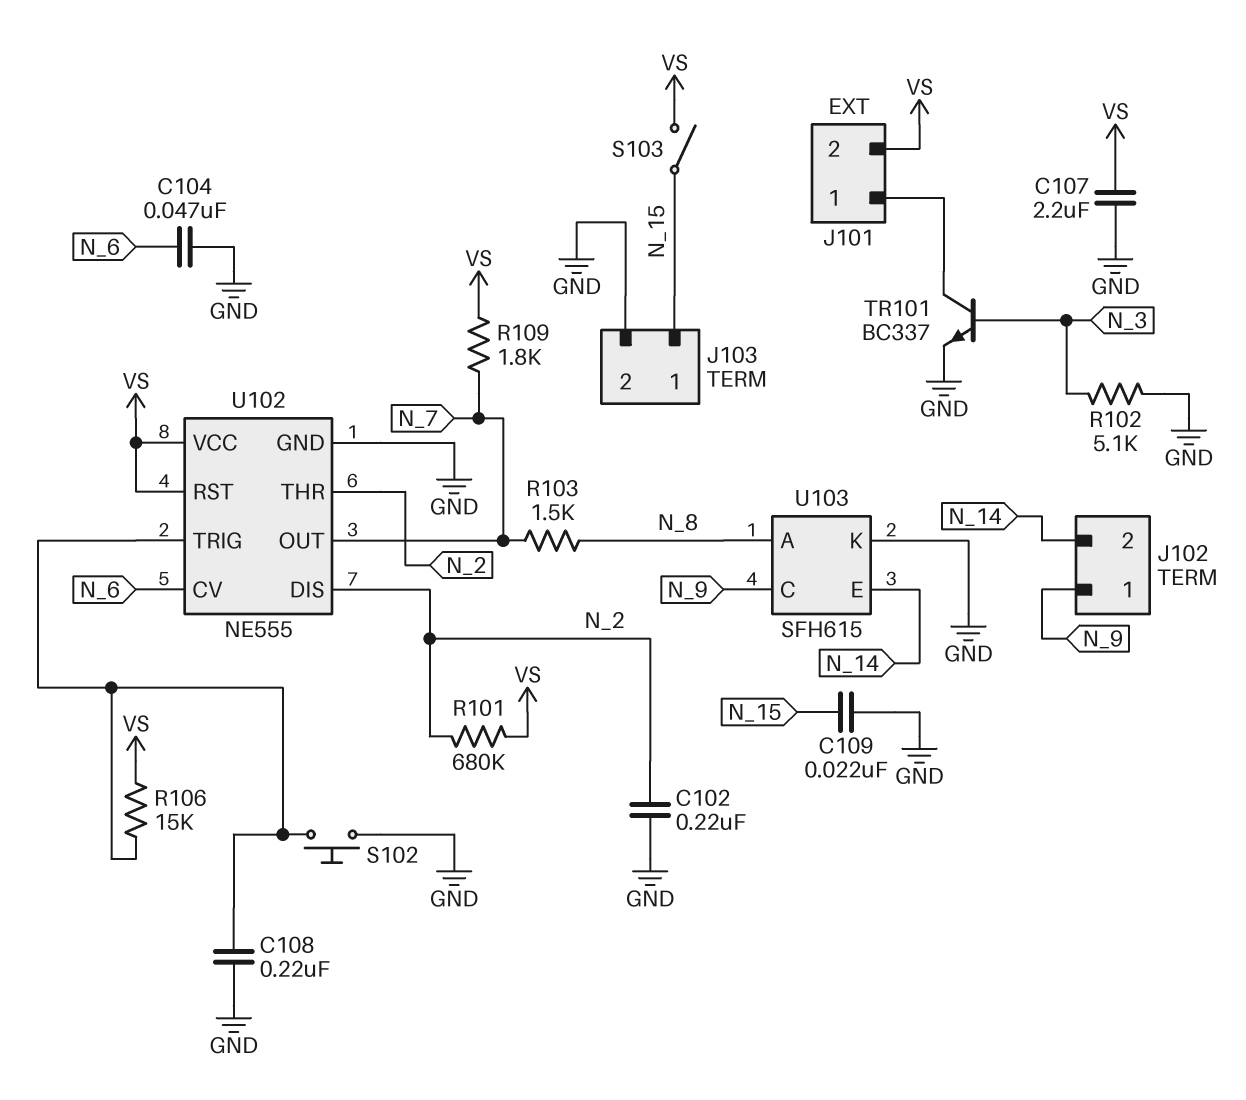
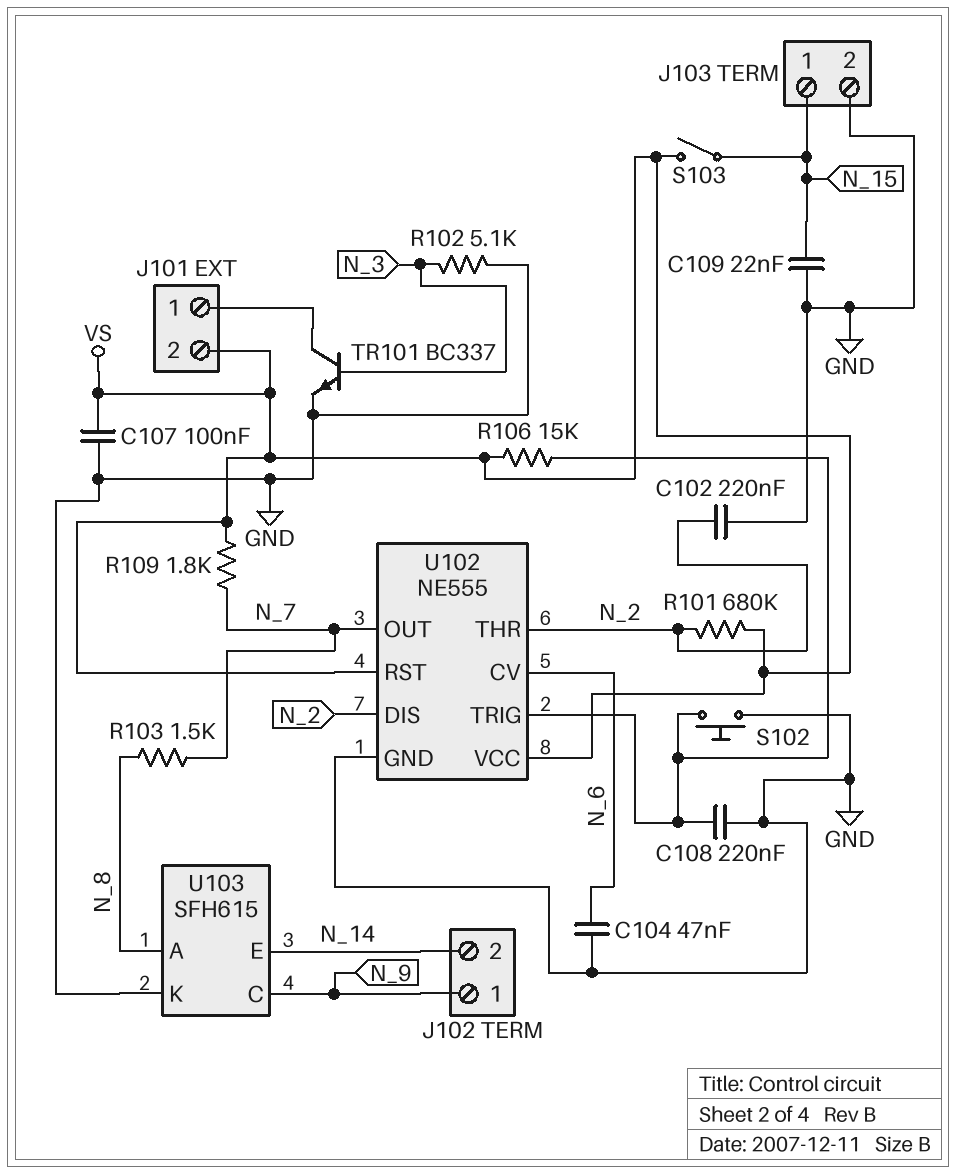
C107: 2.2uF (GND, VS) -> 100nF (GND, VS)

